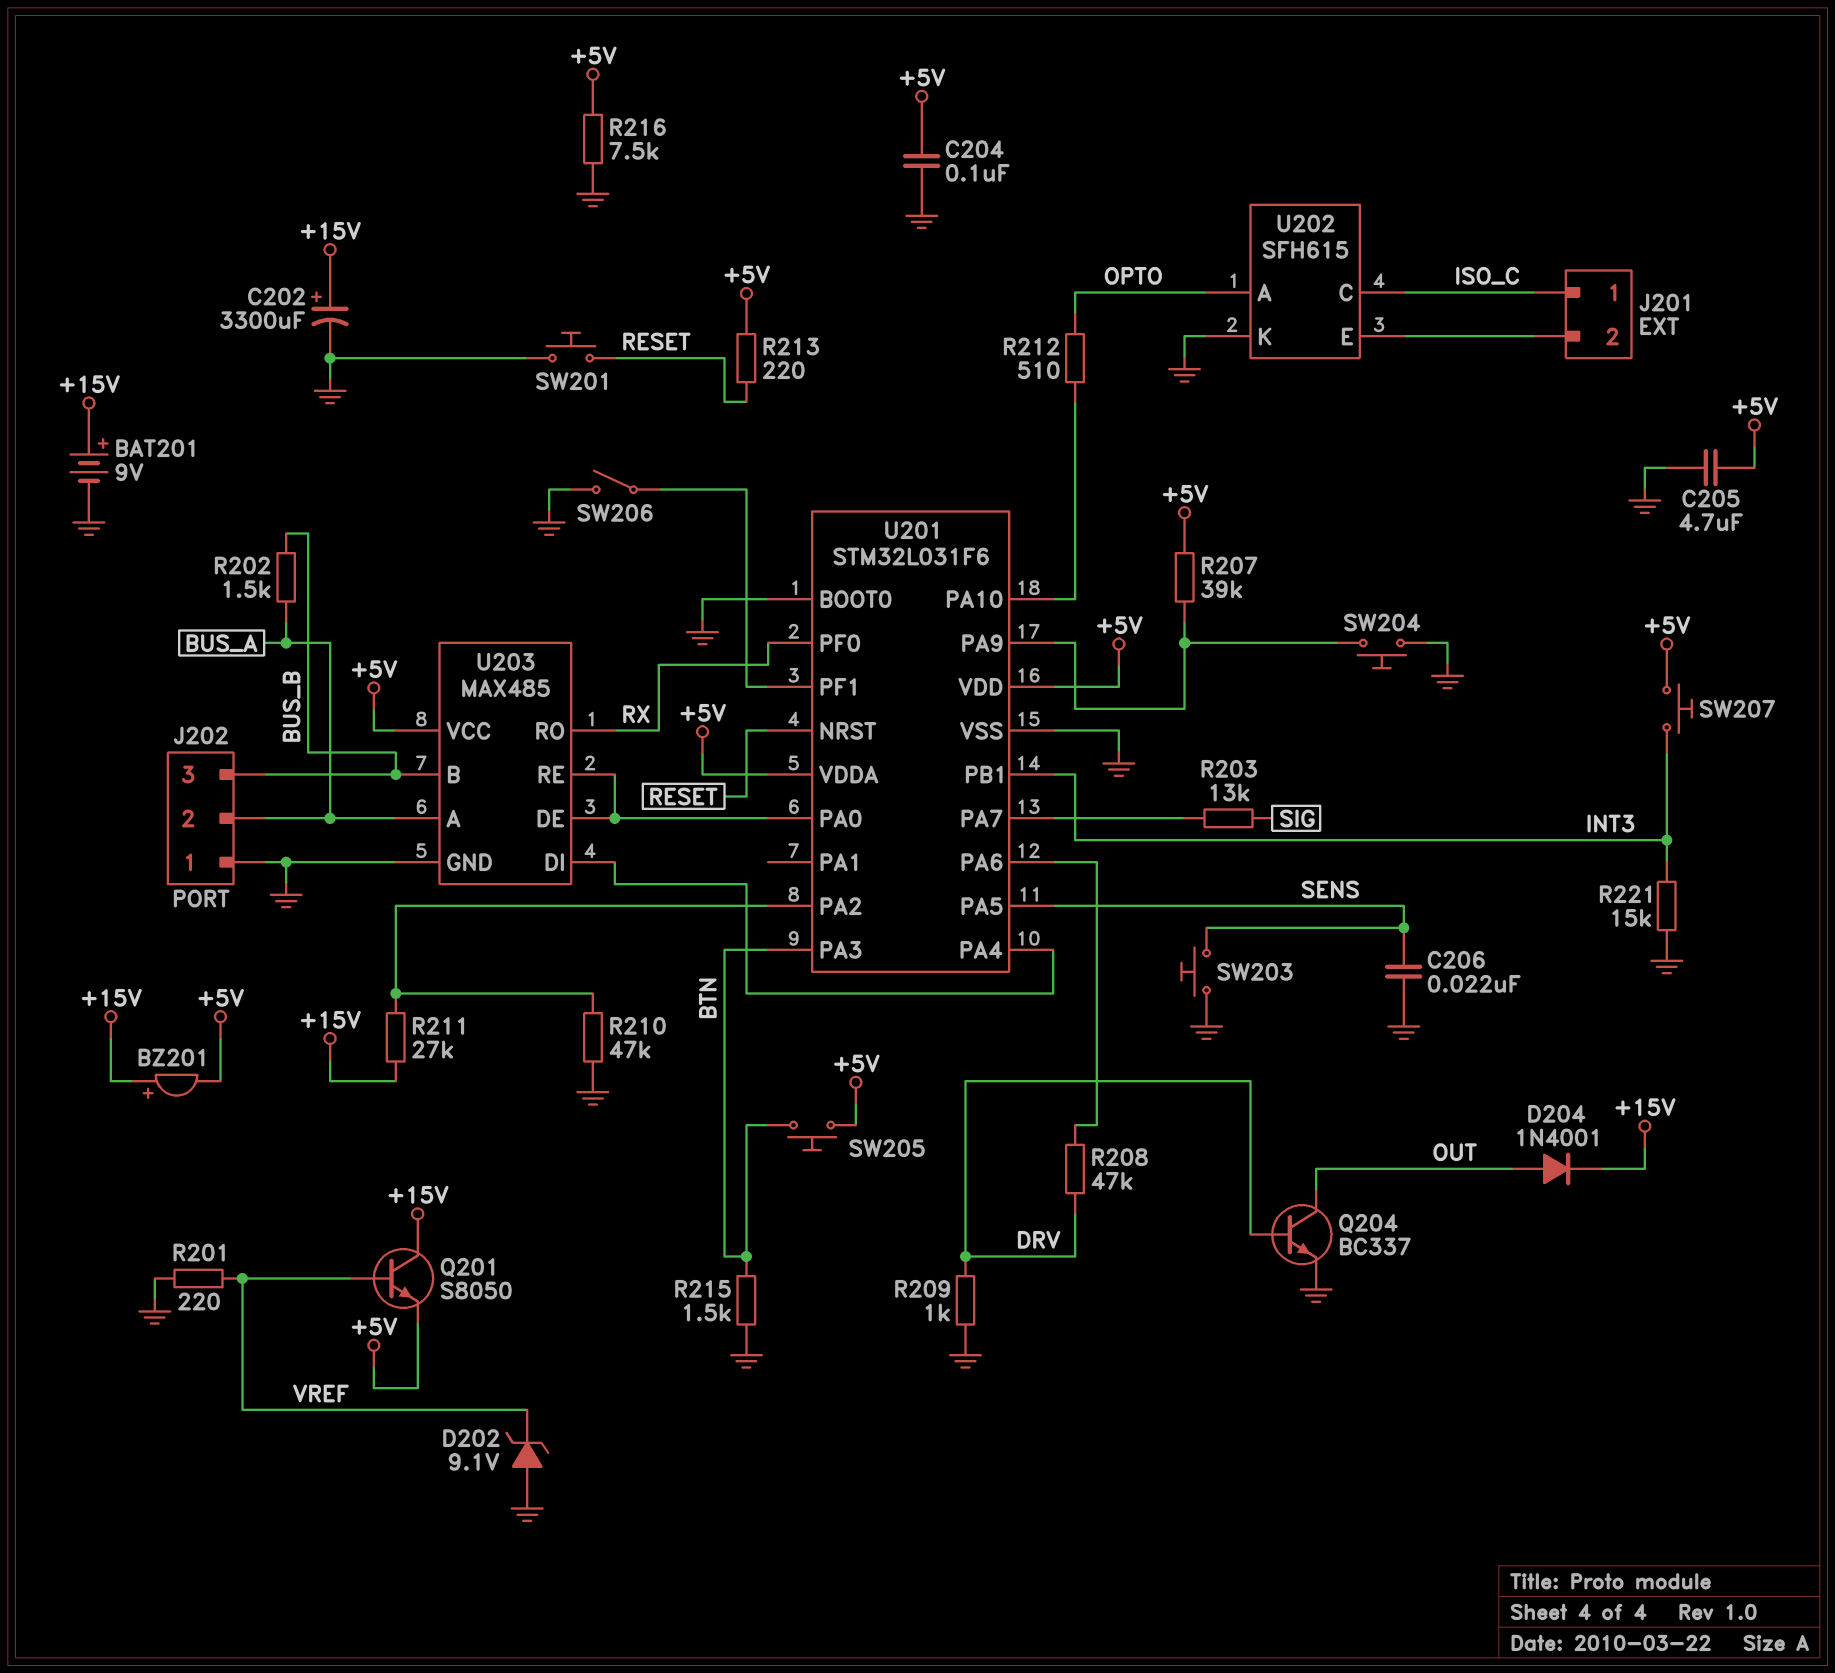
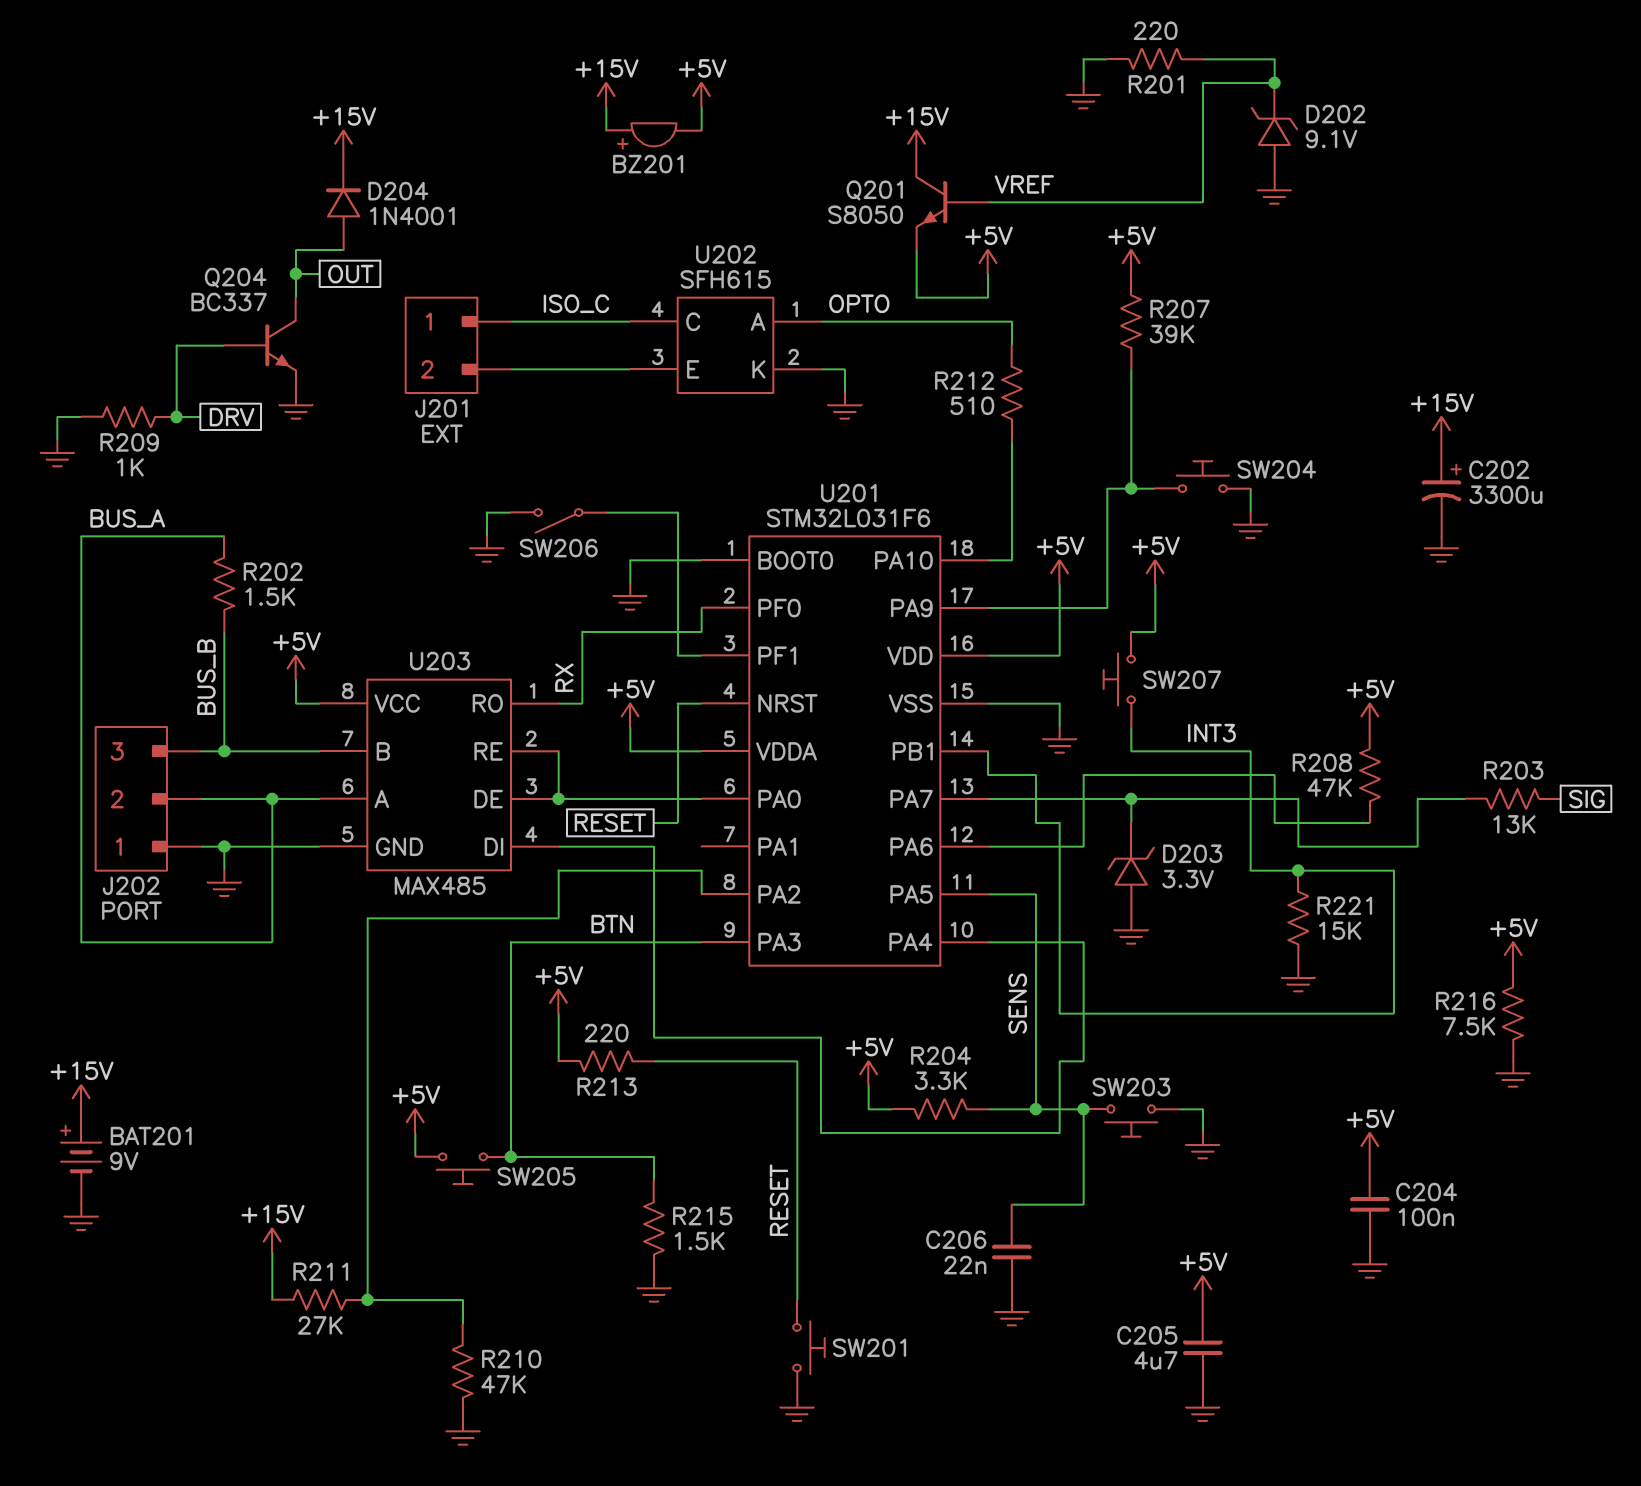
D203: none -> zener 3.3V (A GND, K U201/PA7)
R204: none -> 3.3k (+5V, SENS)
R208: 47k (DRV, U201/PA6) -> 47k (+5V, U201/PA6)

